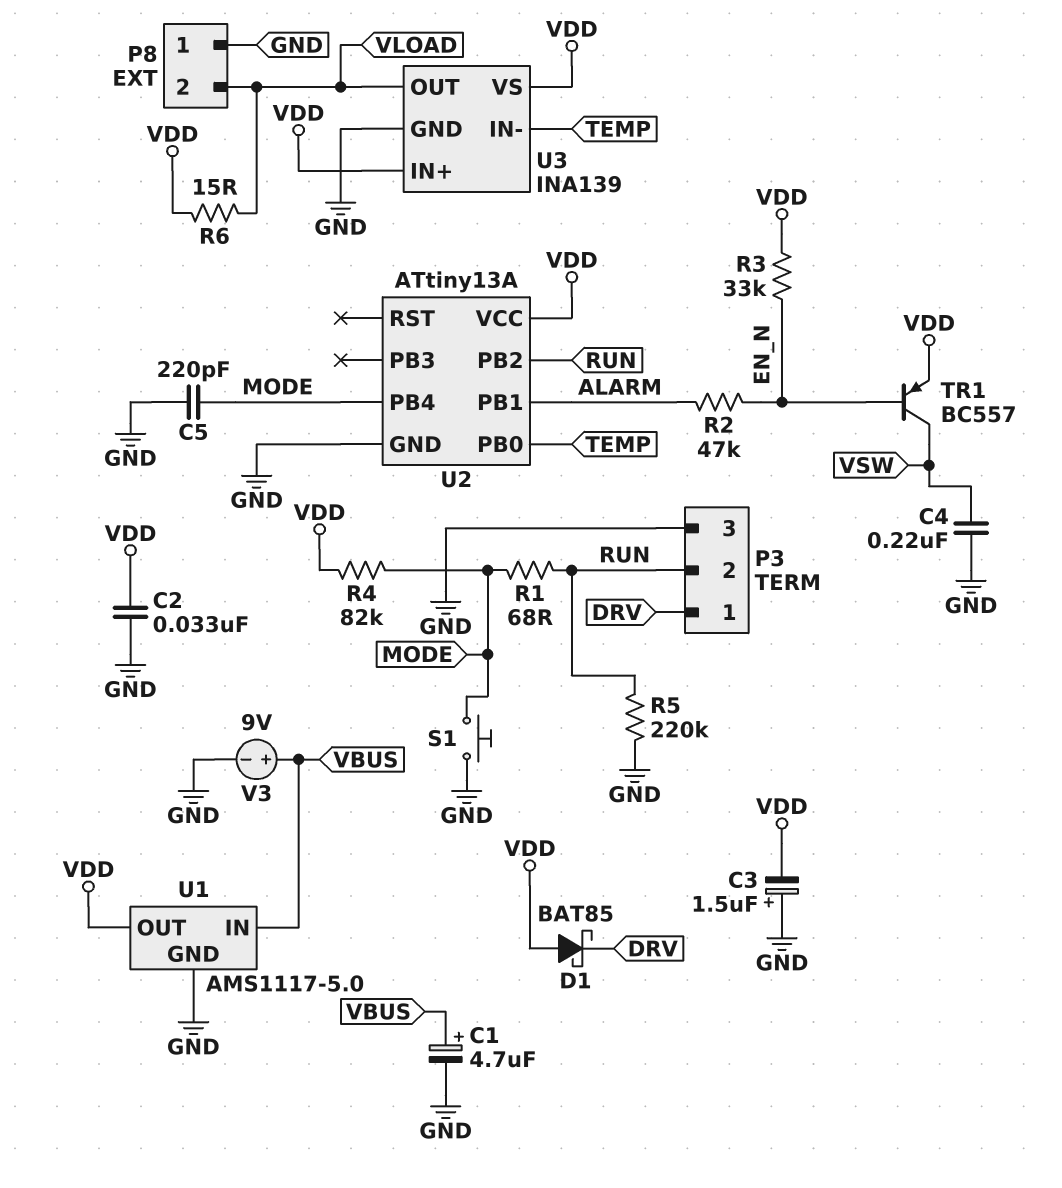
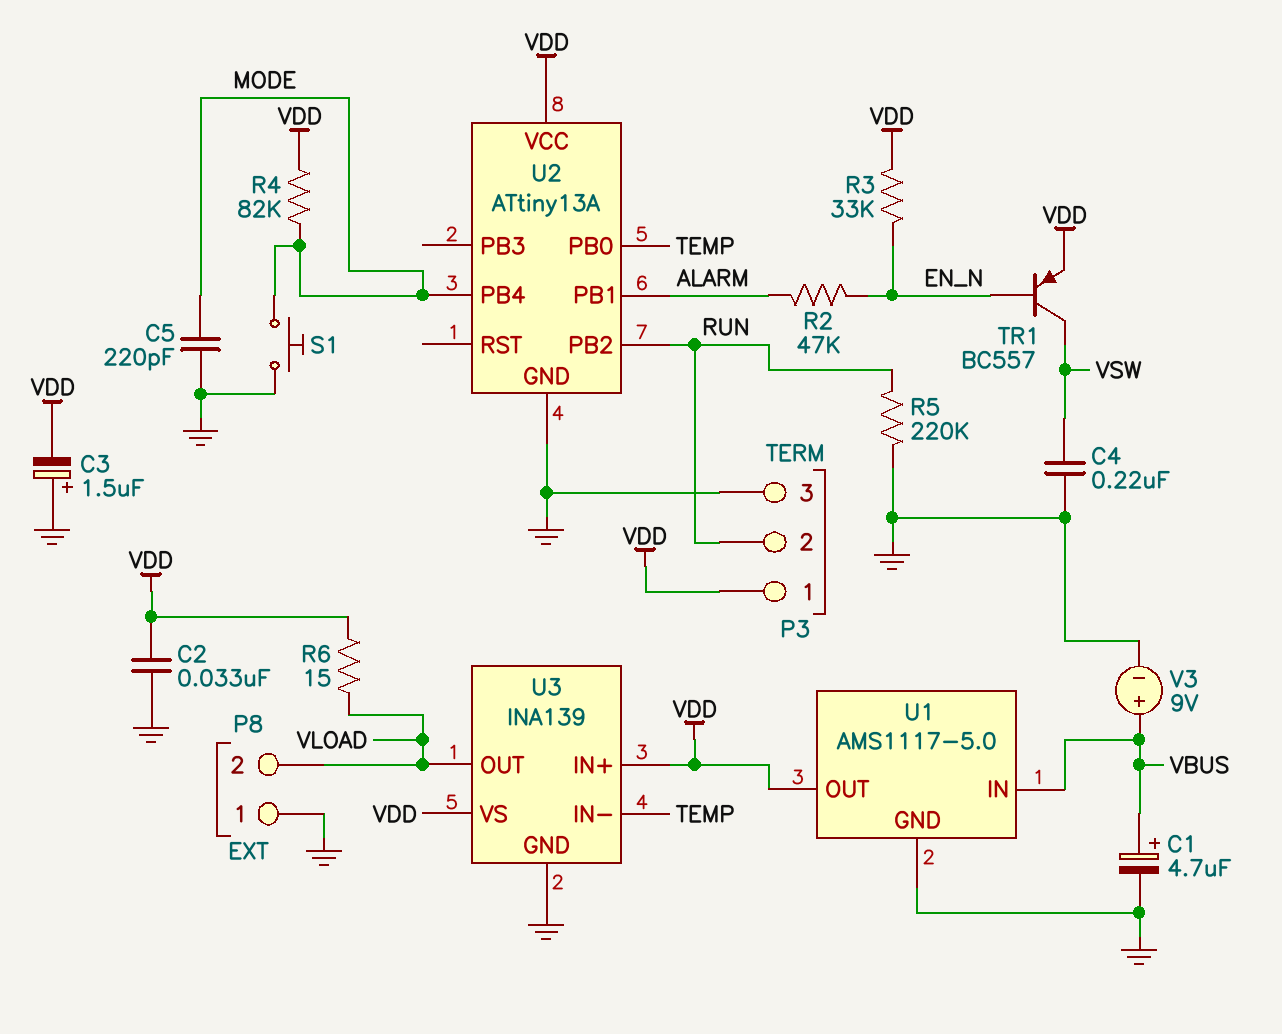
D1: schottky BAT85 (A VDD, K DRV) -> none
P3 pin 1: DRV -> VDD
R1: 68 (MODE, RUN) -> none

